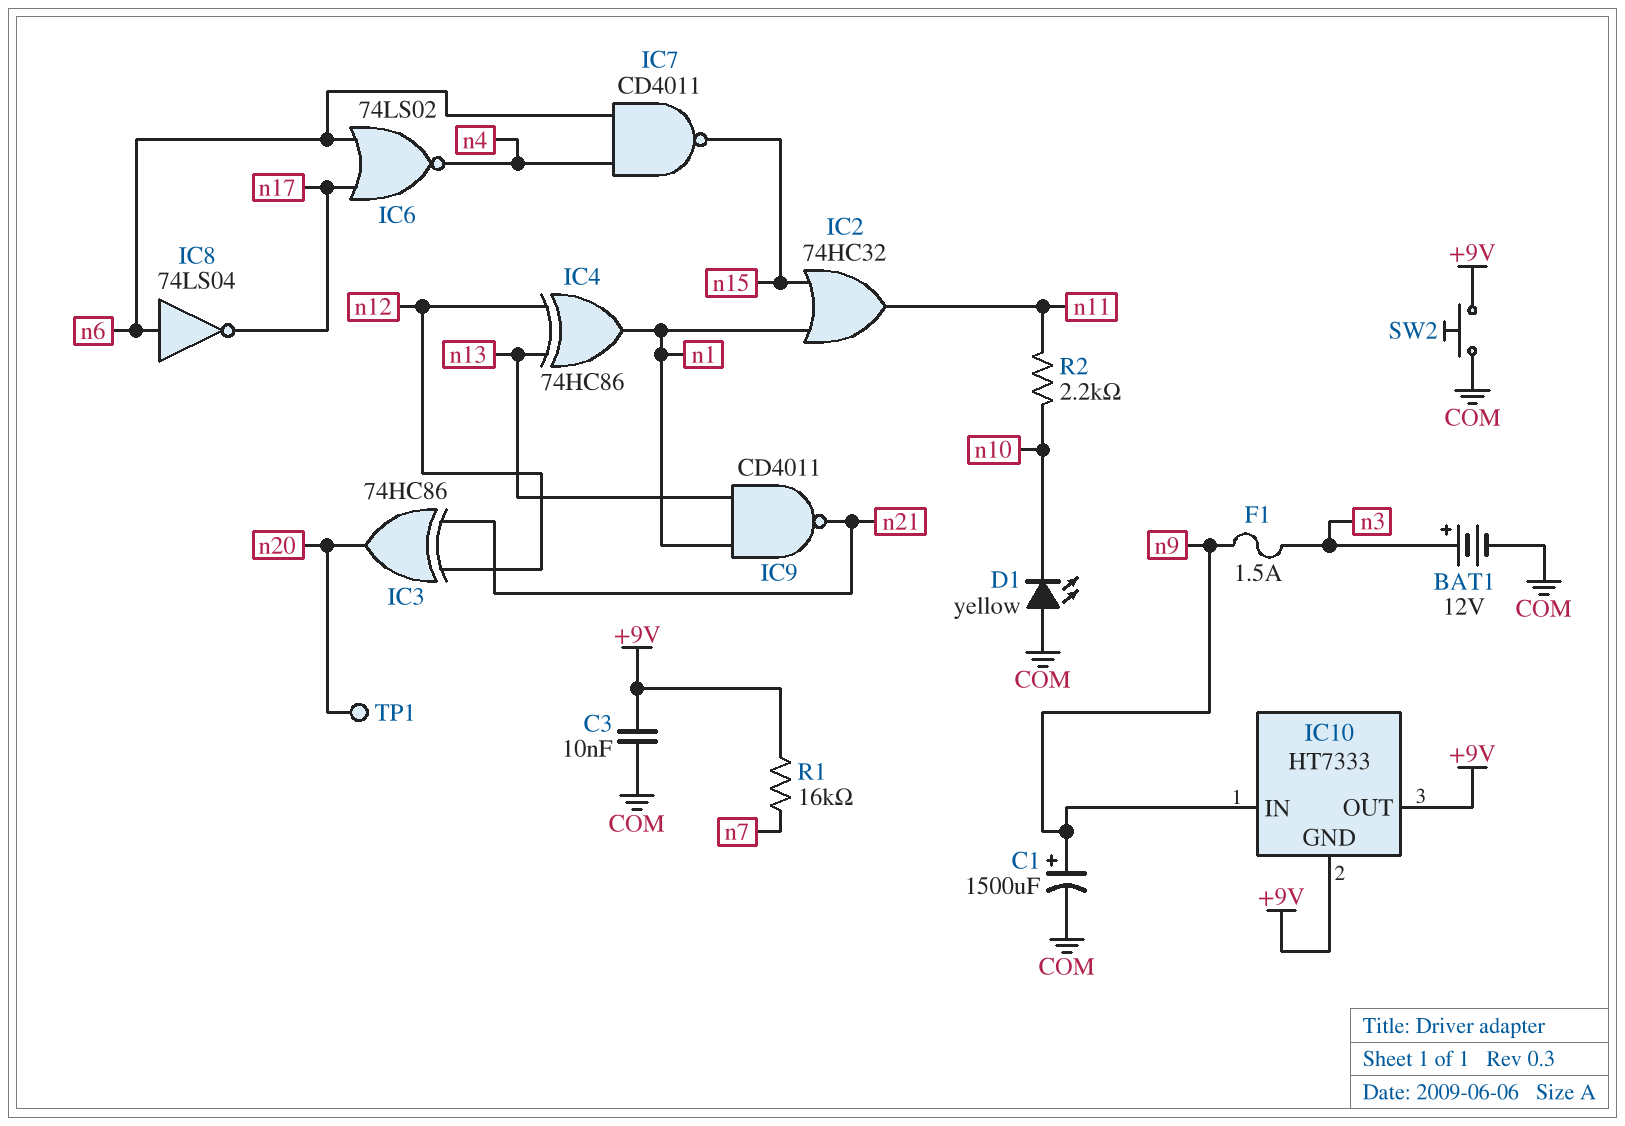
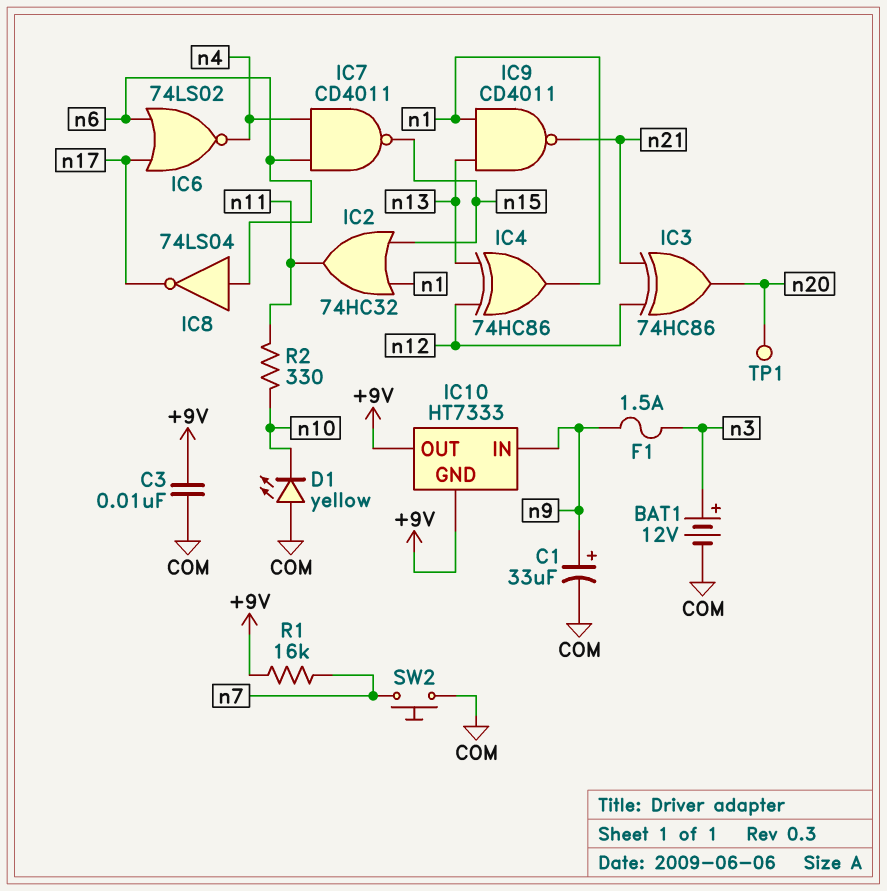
C1: 1500uF (plus n9, minus COM) -> 33uF (plus n9, minus COM)
R2: 2.2k (n10, n11) -> 330 (n10, n11)
SW2: button (+9V, COM) -> button (COM, n7)

